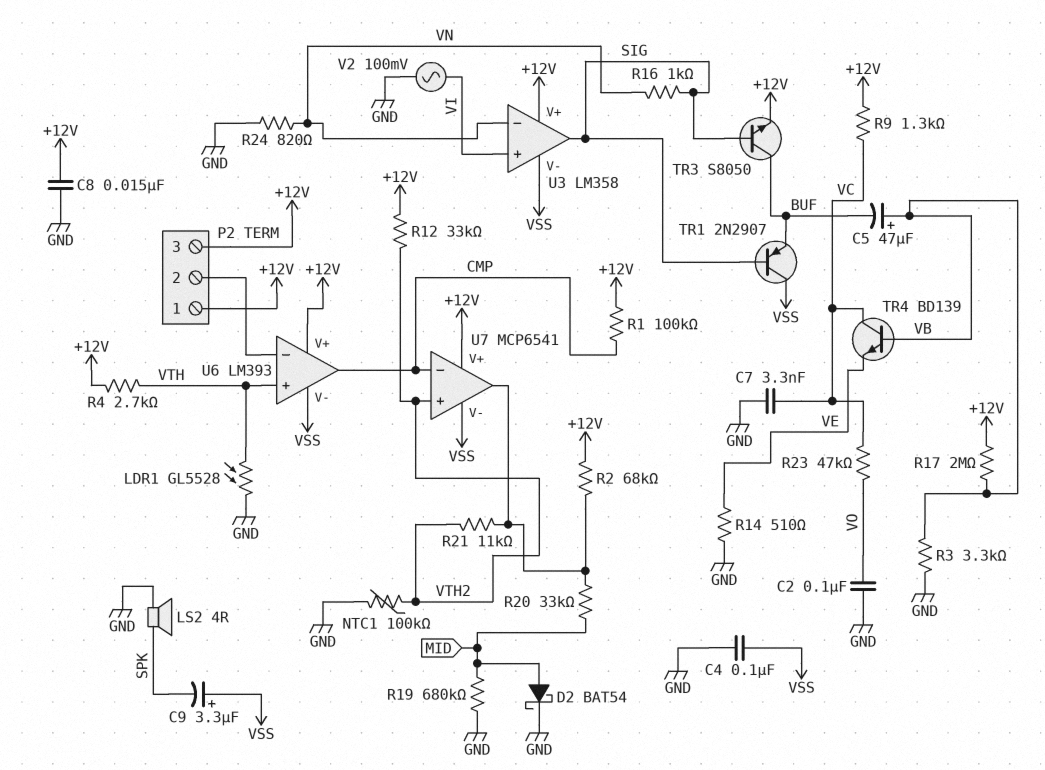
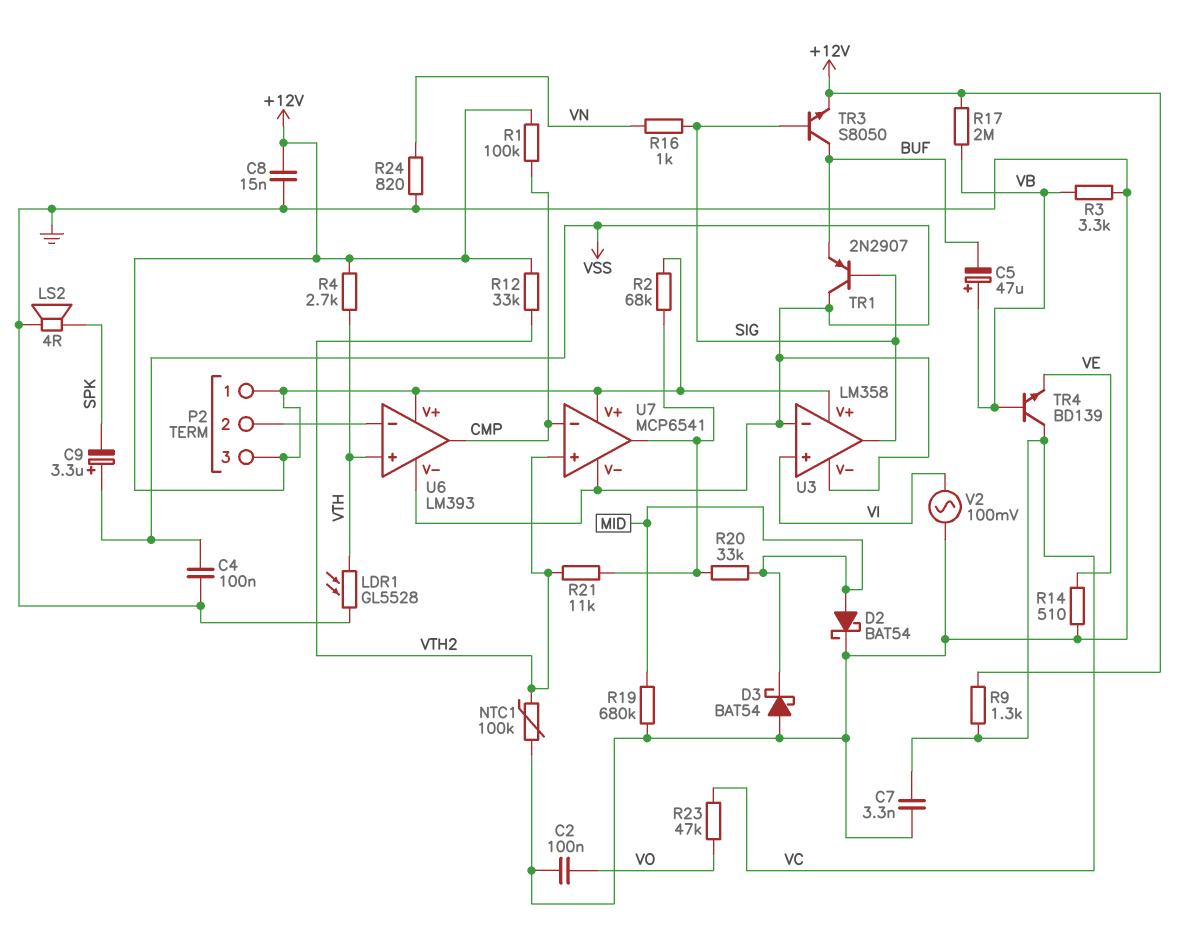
D3: none -> schottky BAT54 (A GND, K MID)
U3 pin in-: VN -> VSS

